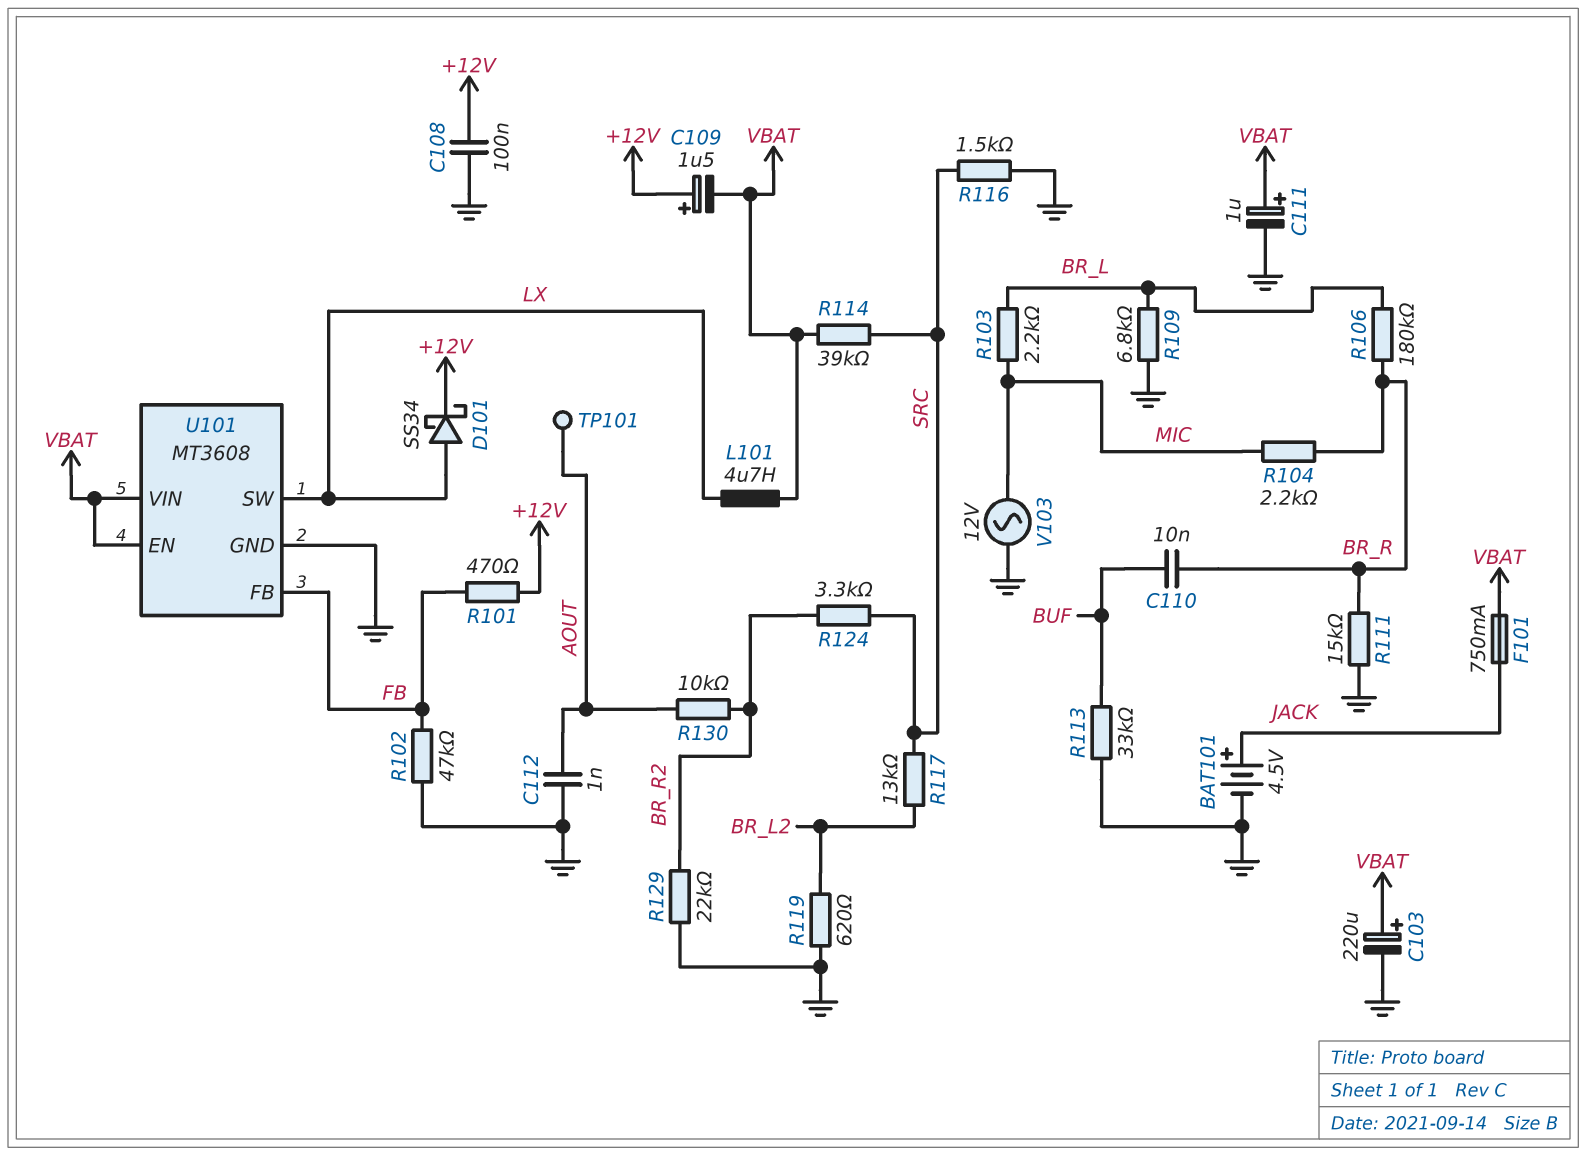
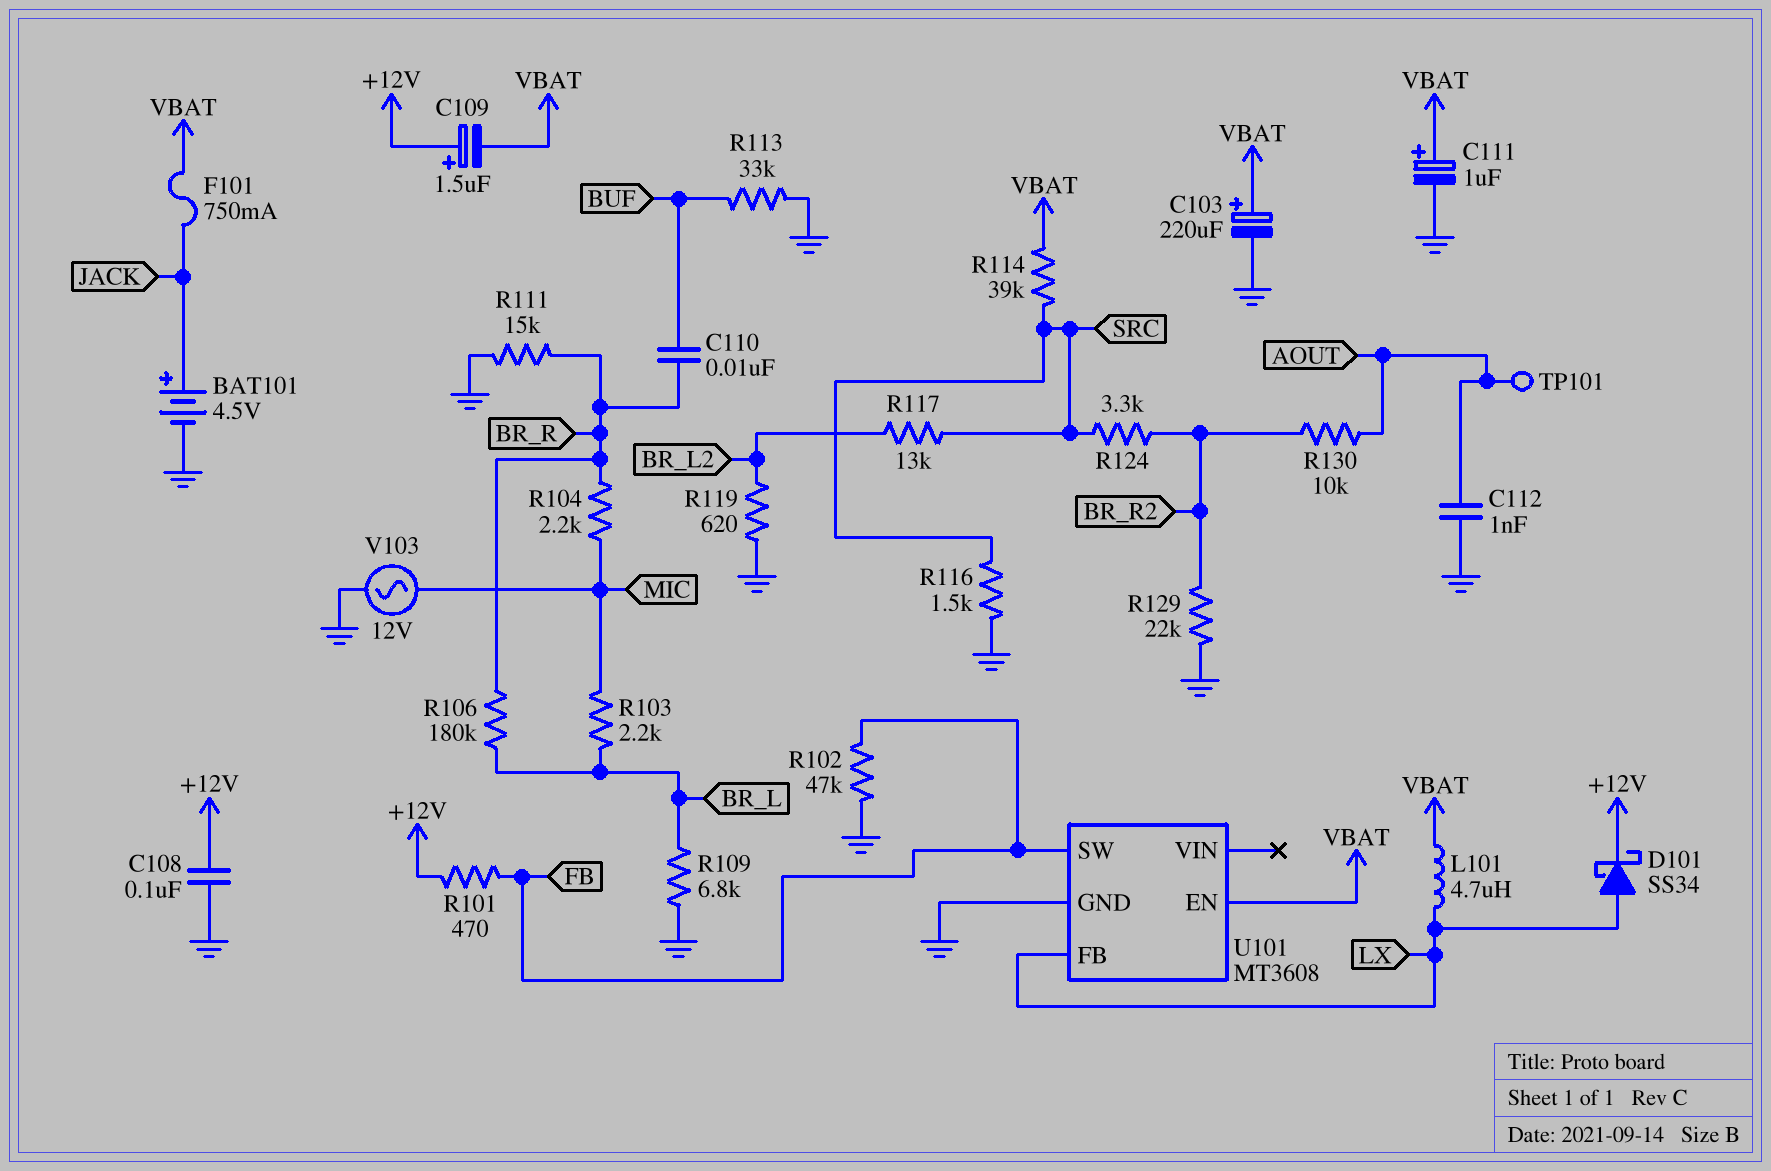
U101 pin FB: FB -> LX
U101 pin SW: LX -> FB
U101 pin VIN: VBAT -> none

